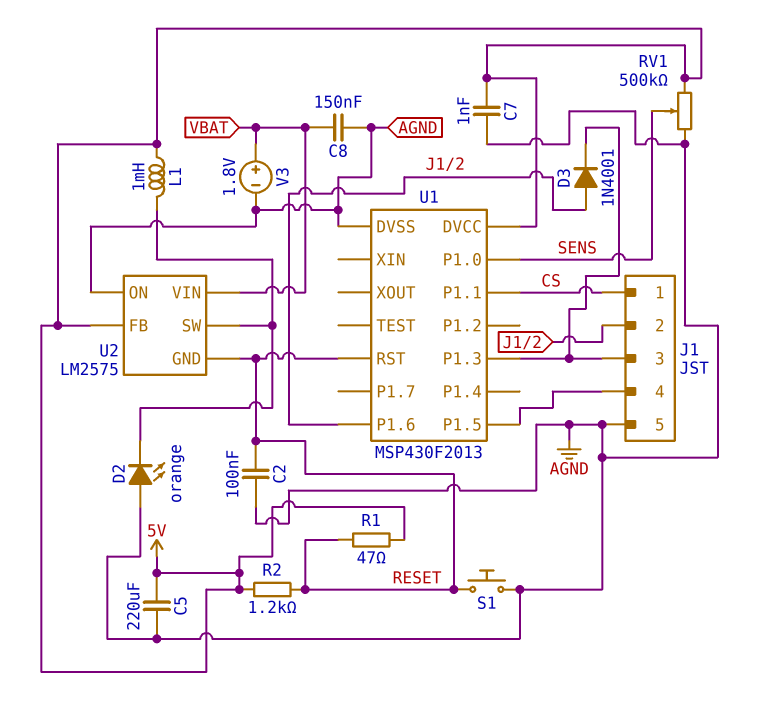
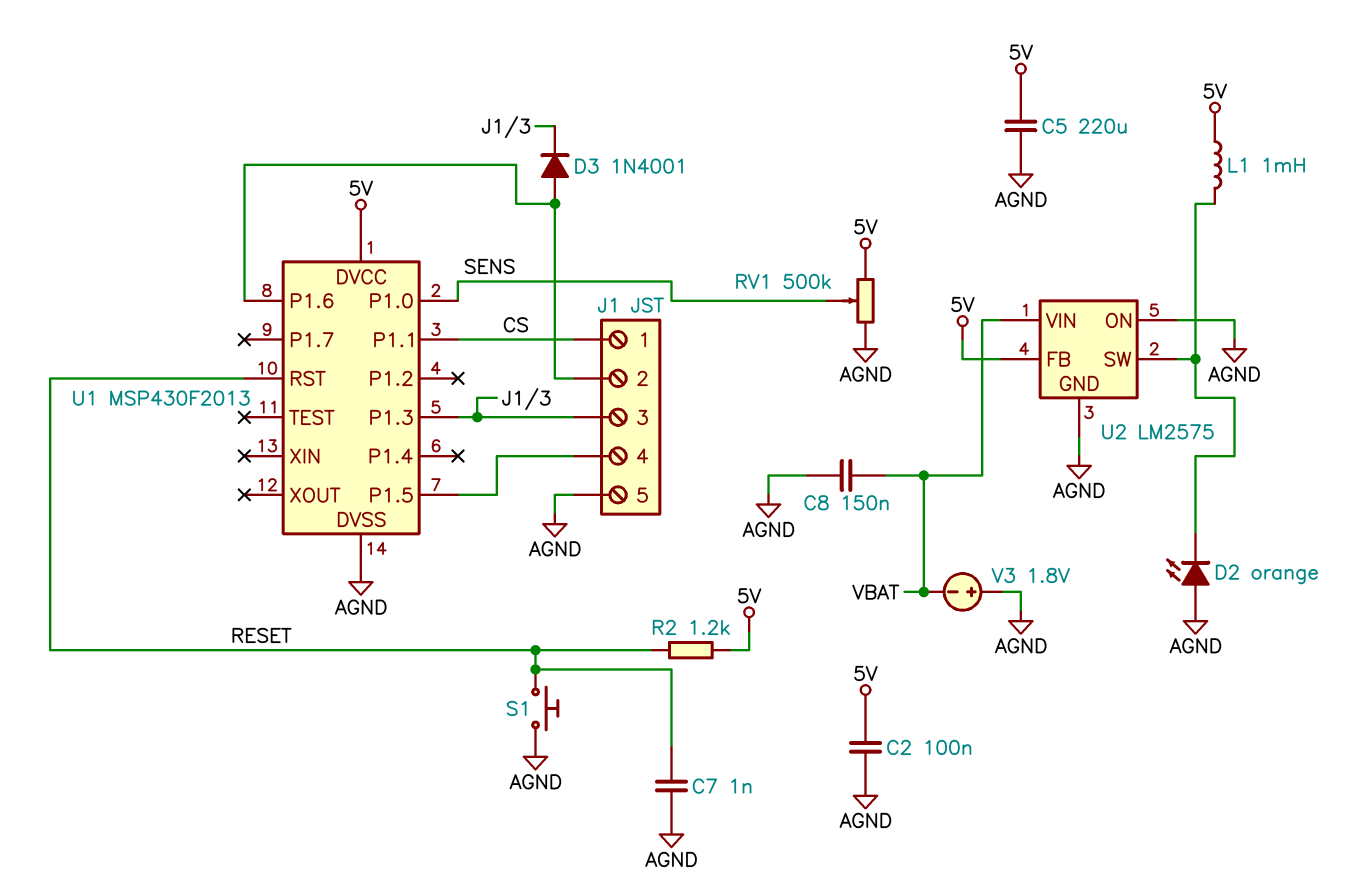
C2: 100nF (AGND, RESET) -> 100nF (5V, AGND)
C7: 1nF (5V, AGND) -> 1nF (AGND, RESET)
R1: 47 (5V, RESET) -> none
U2 pin GND: RESET -> AGND
V3: 1.8V (plus VBAT, minus AGND) -> 1.8V (plus AGND, minus VBAT)

